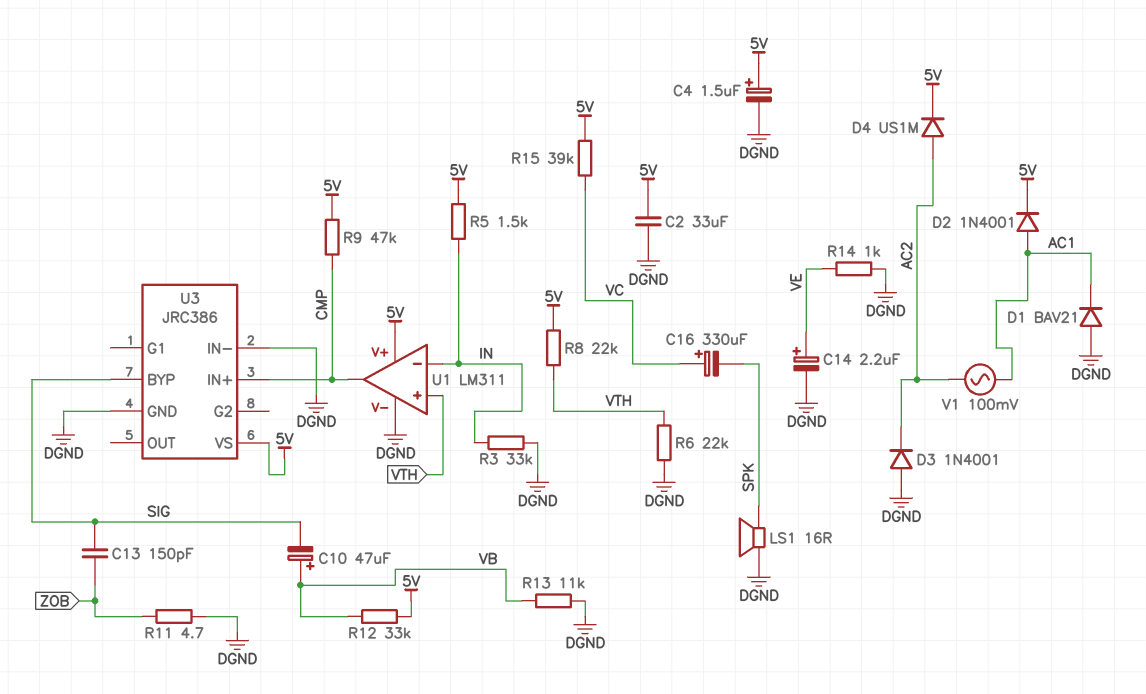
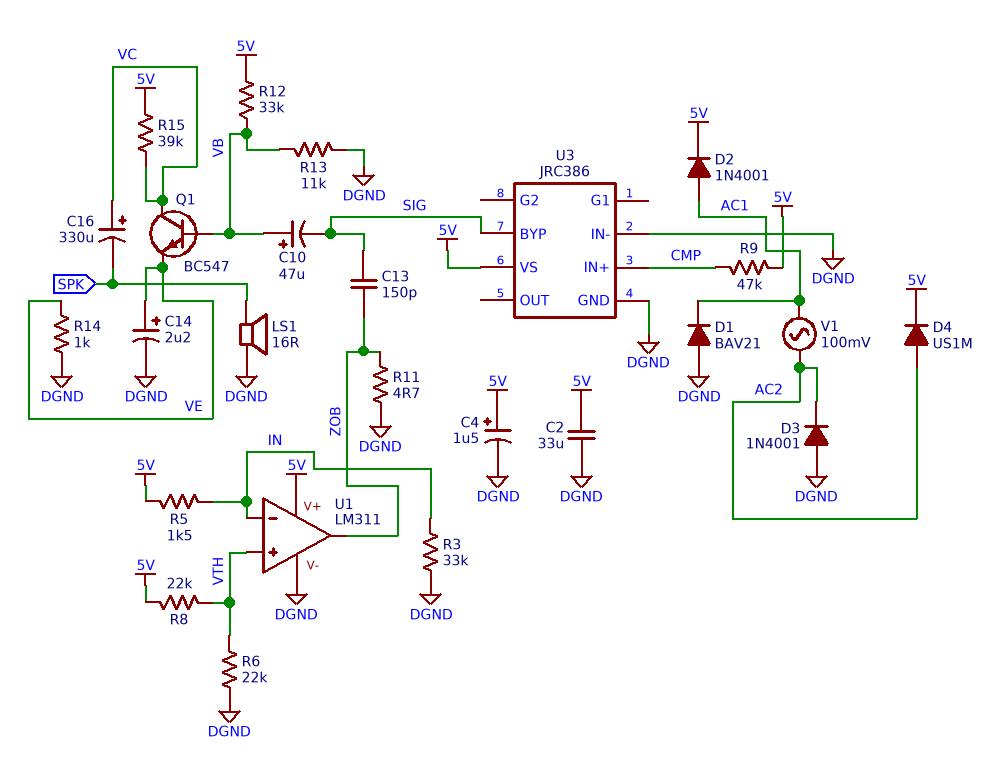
Q1: none -> NPN BC547 (B VB, C VC, E VE)
U1 pin out: CMP -> ZOB

